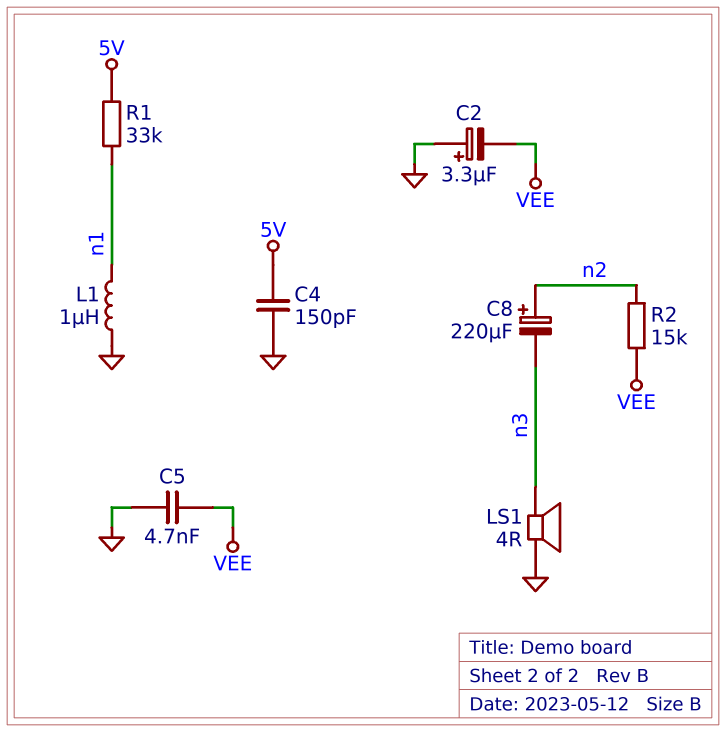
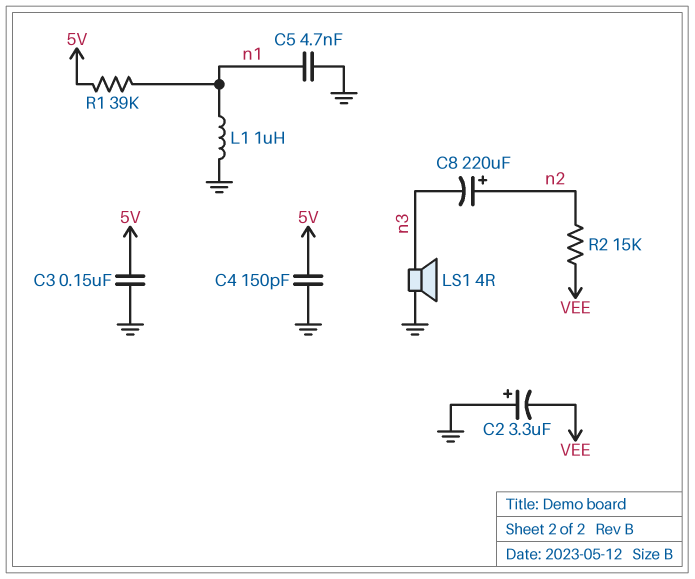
C3: none -> 150nF (5V, GND)
C5: 4.7nF (GND, VEE) -> 4.7nF (GND, n1)
R1: 33k (5V, n1) -> 39k (5V, n1)

